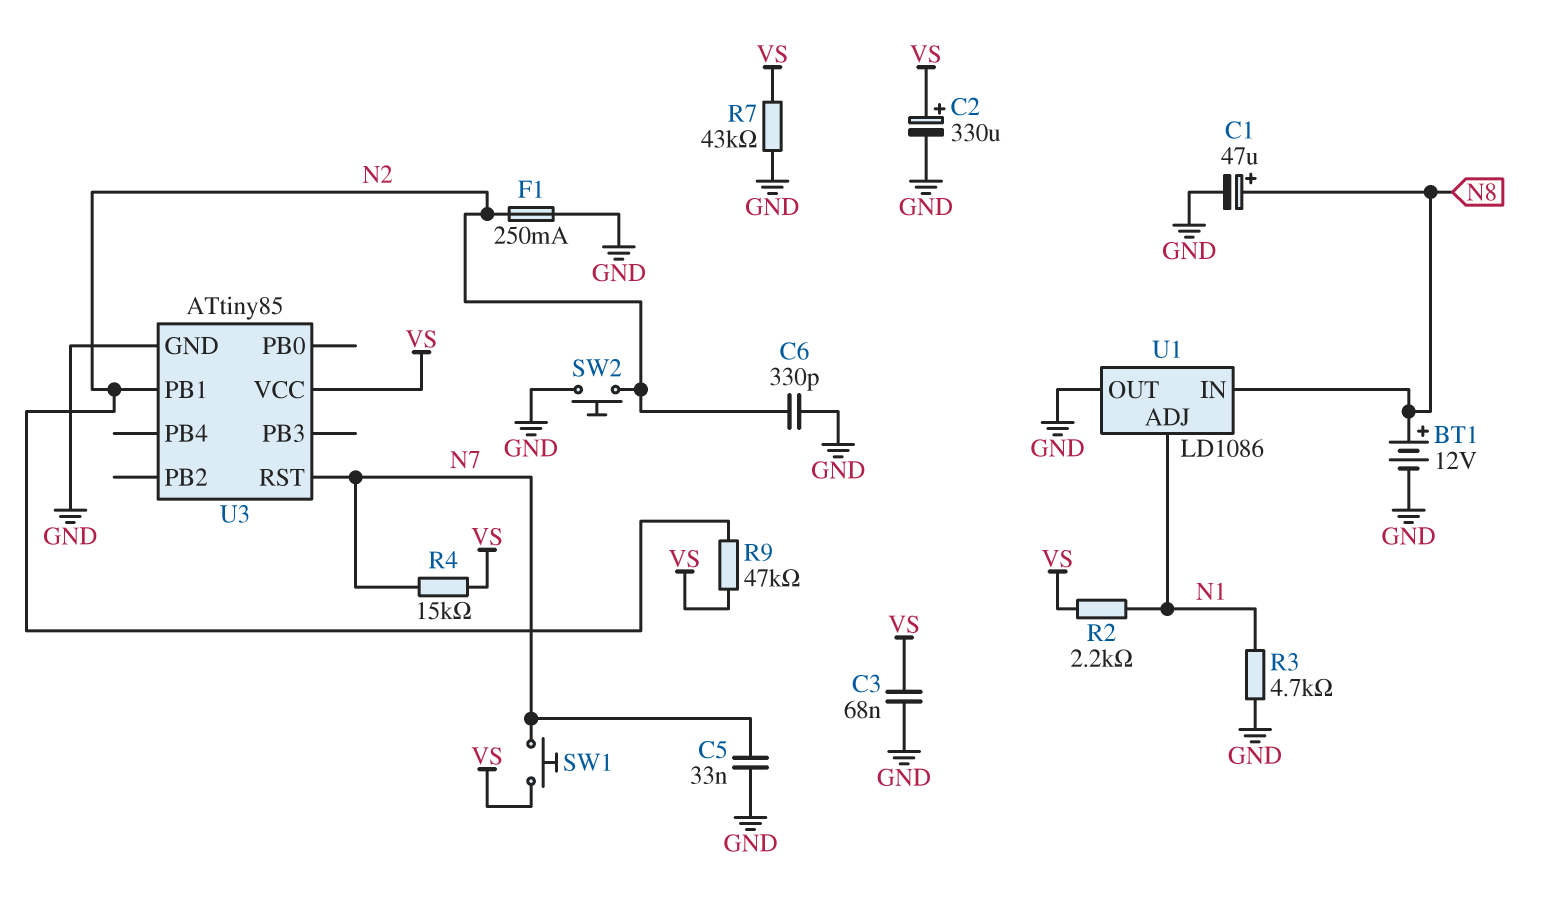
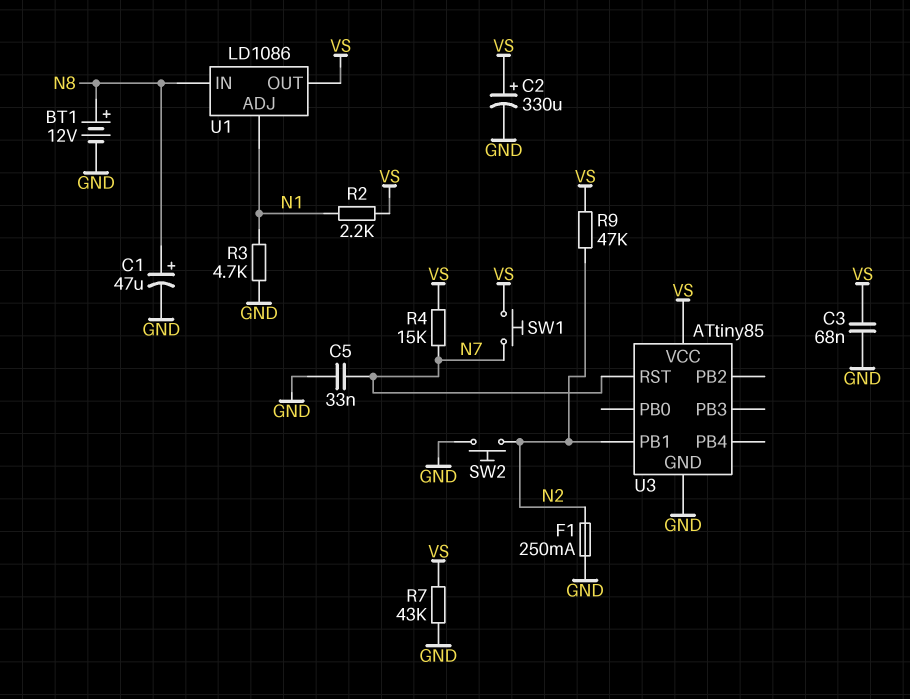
C6: 330pF (GND, N2) -> none
U1 pin OUT: GND -> VS

